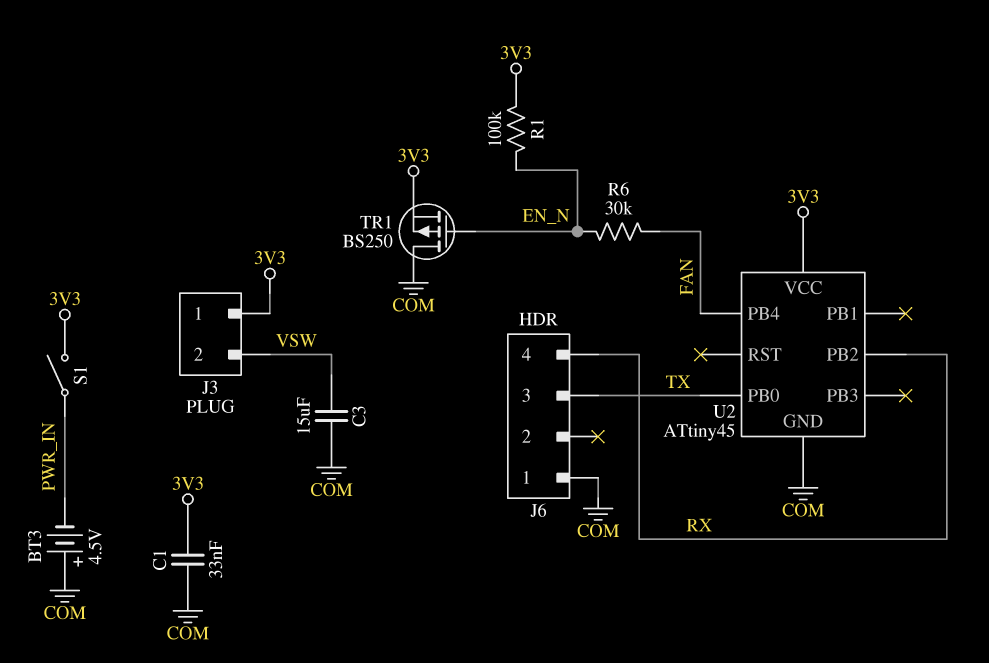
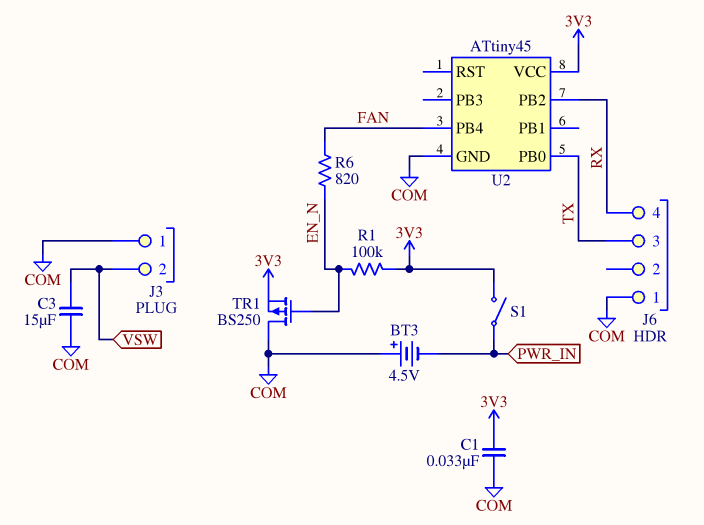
J3 pin 1: 3V3 -> COM
R6: 30k (EN_N, FAN) -> 820 (EN_N, FAN)

